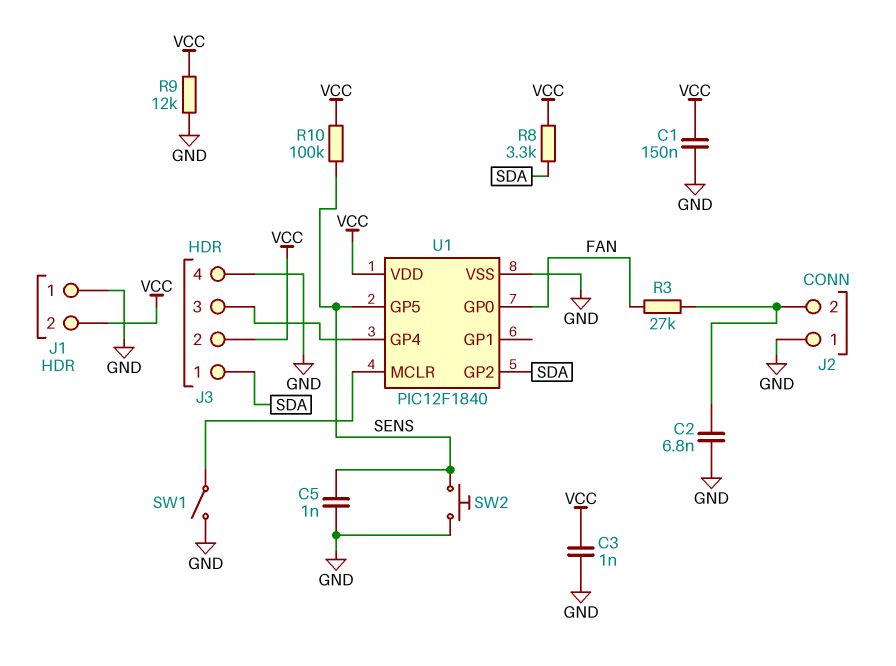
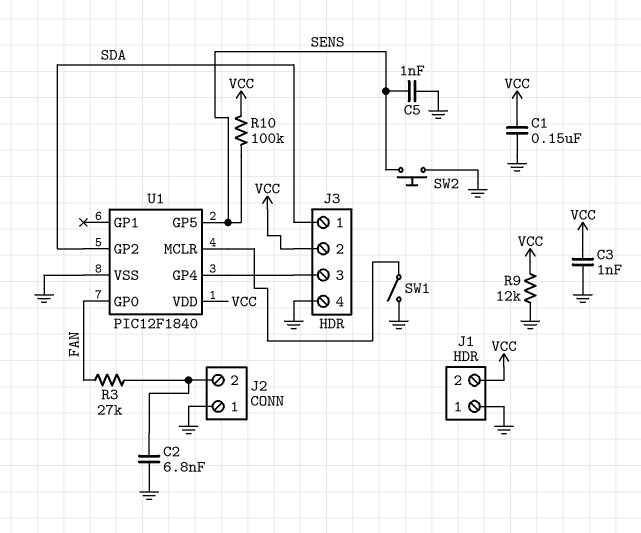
R8: 3.3k (SDA, VCC) -> none

